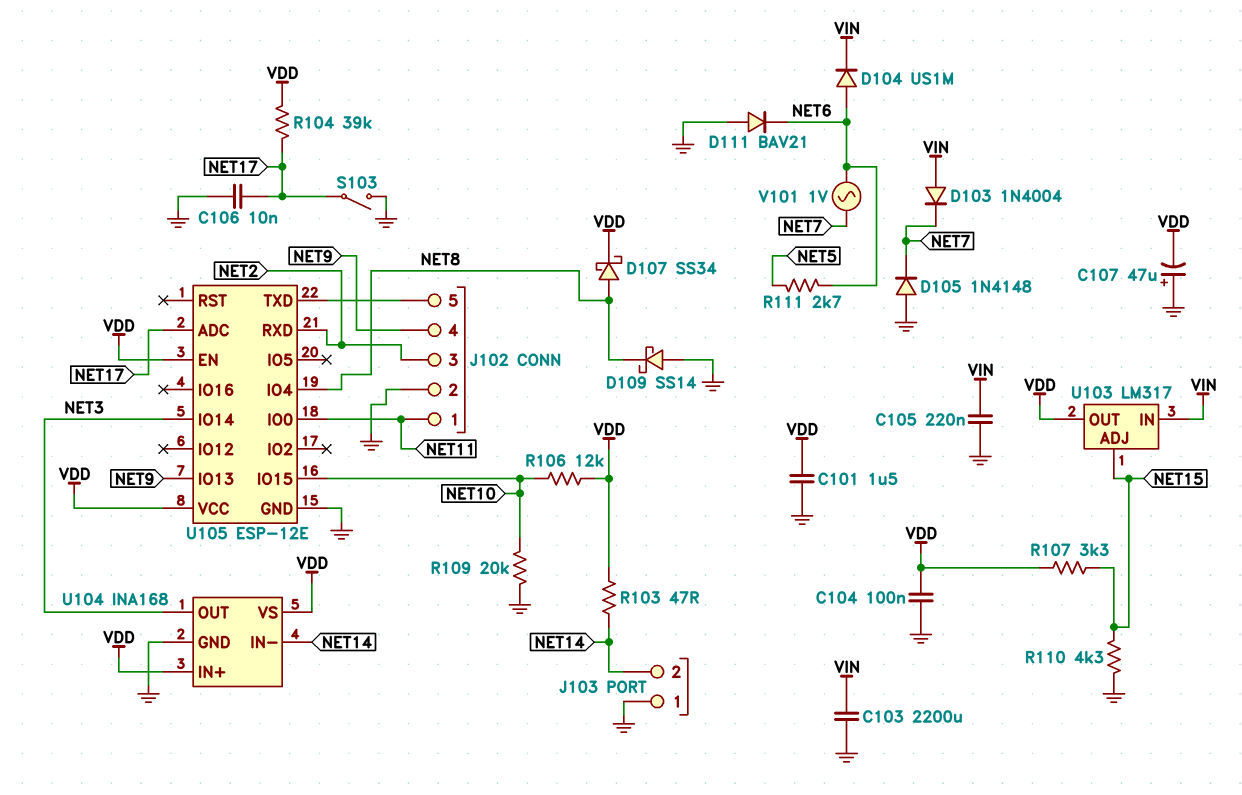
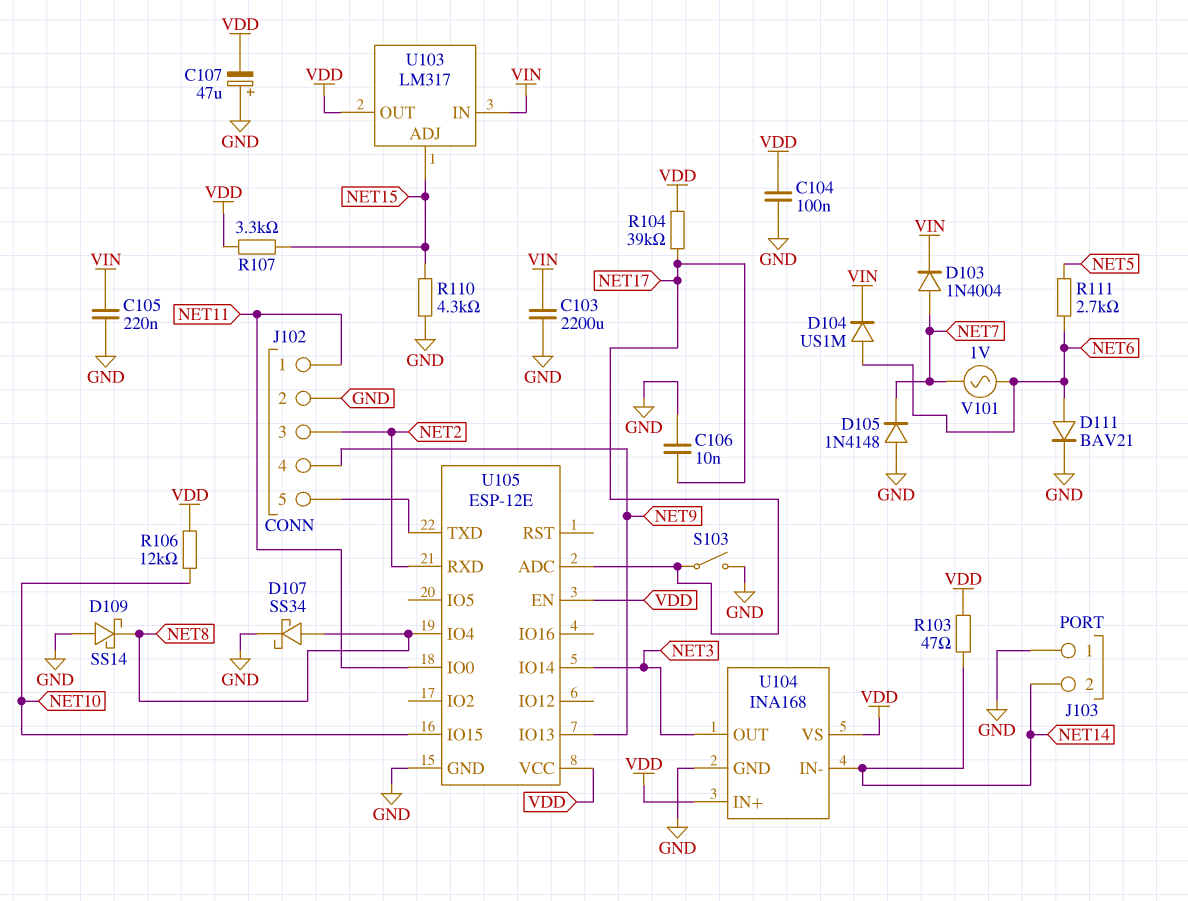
C101: 1.5uF (GND, VDD) -> none
D103: diode 1N4004 (A VIN, K NET7) -> diode 1N4004 (A NET7, K VIN)
D107: schottky SS34 (A NET8, K VDD) -> schottky SS34 (A NET8, K GND)
D111: diode BAV21 (A GND, K NET6) -> diode BAV21 (A NET6, K GND)
R109: 20k (GND, NET10) -> none

